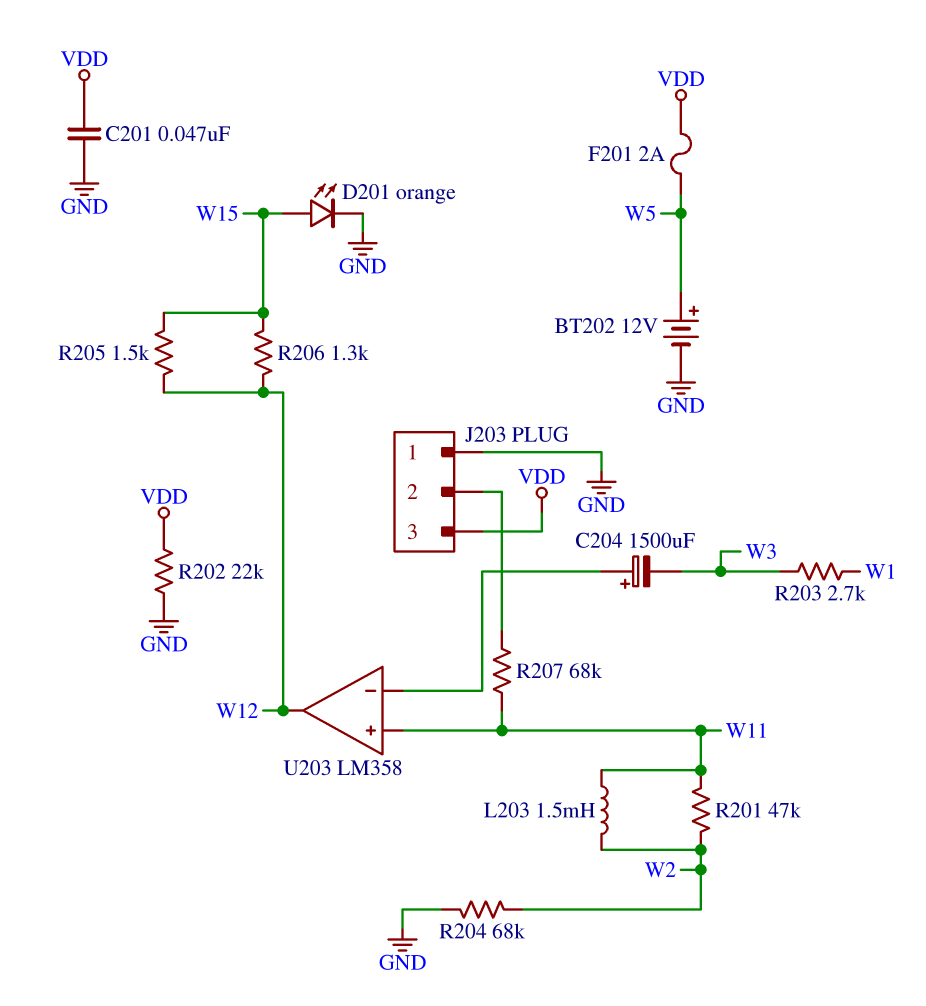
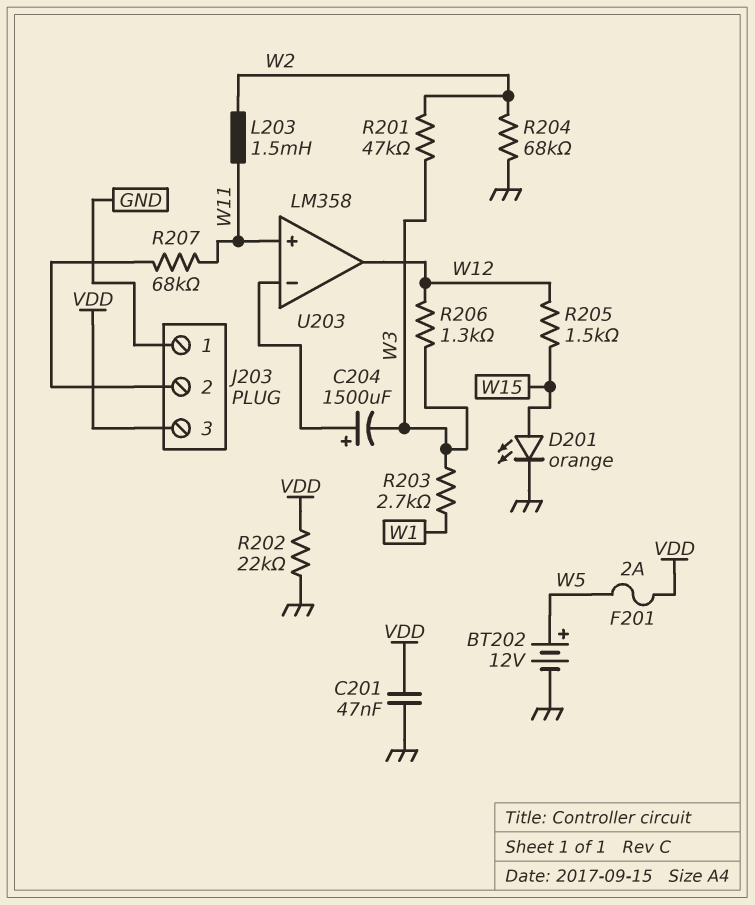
R201: 47k (W2, W11) -> 47k (W2, W3)
R206: 1.3k (W12, W15) -> 1.3k (W3, W12)

